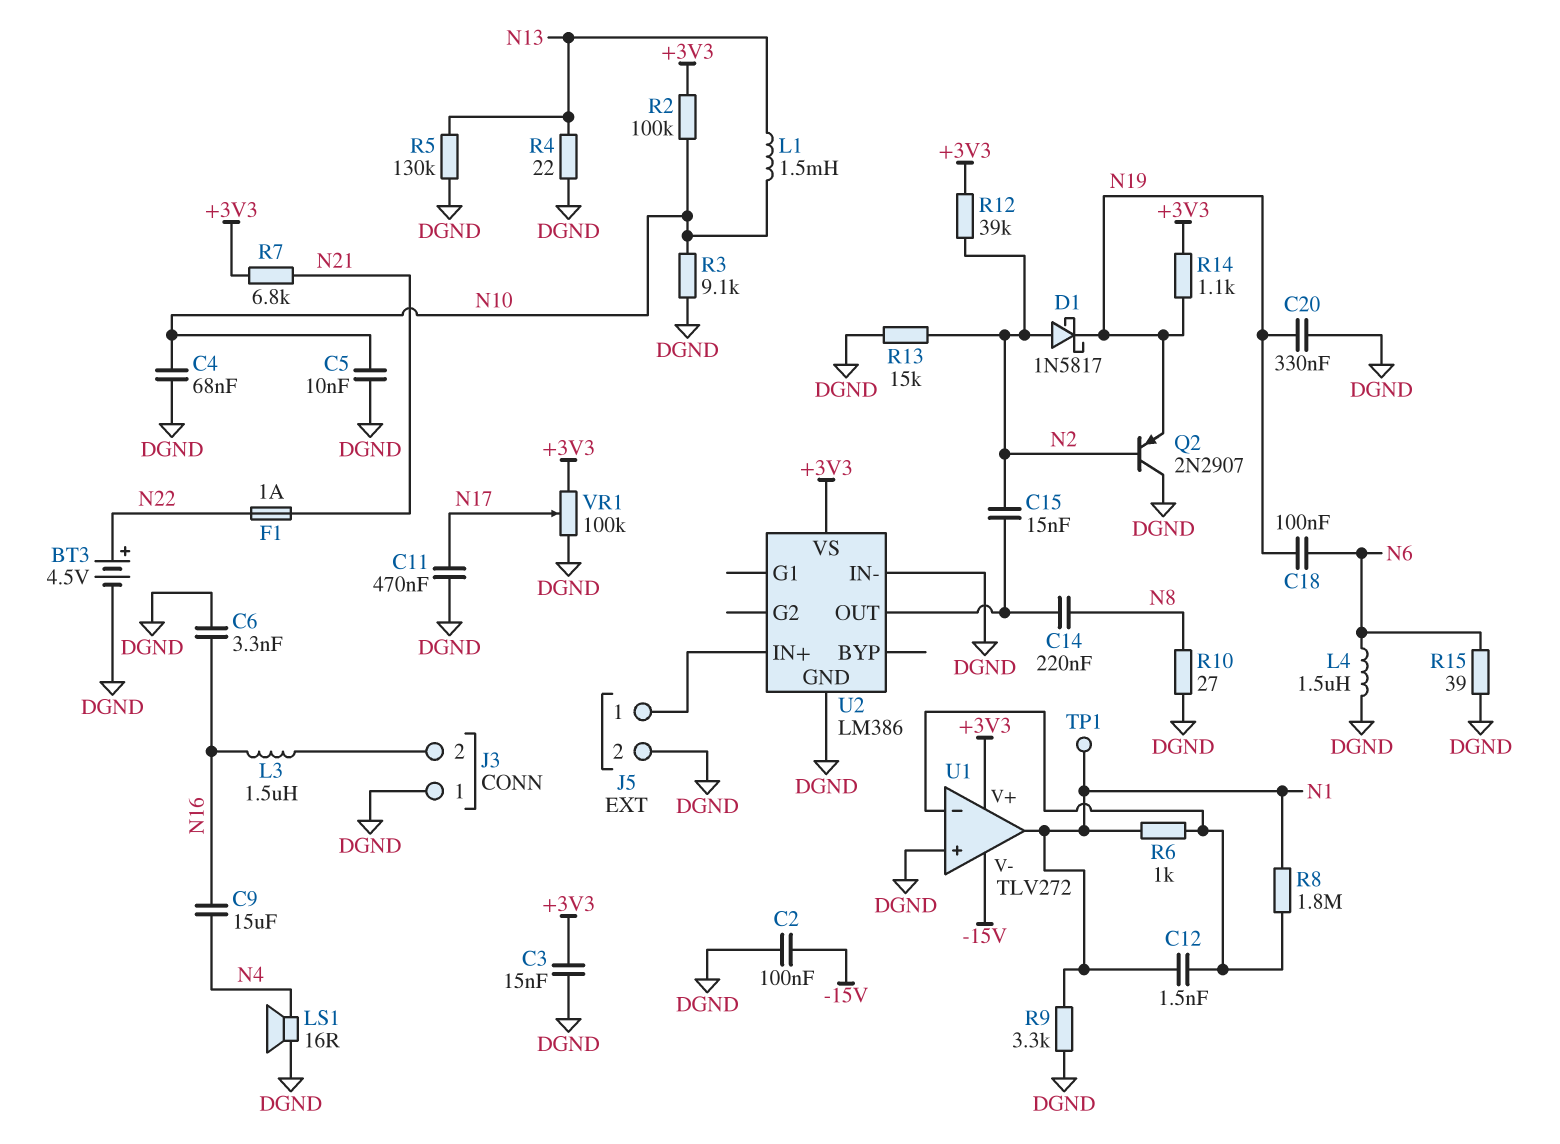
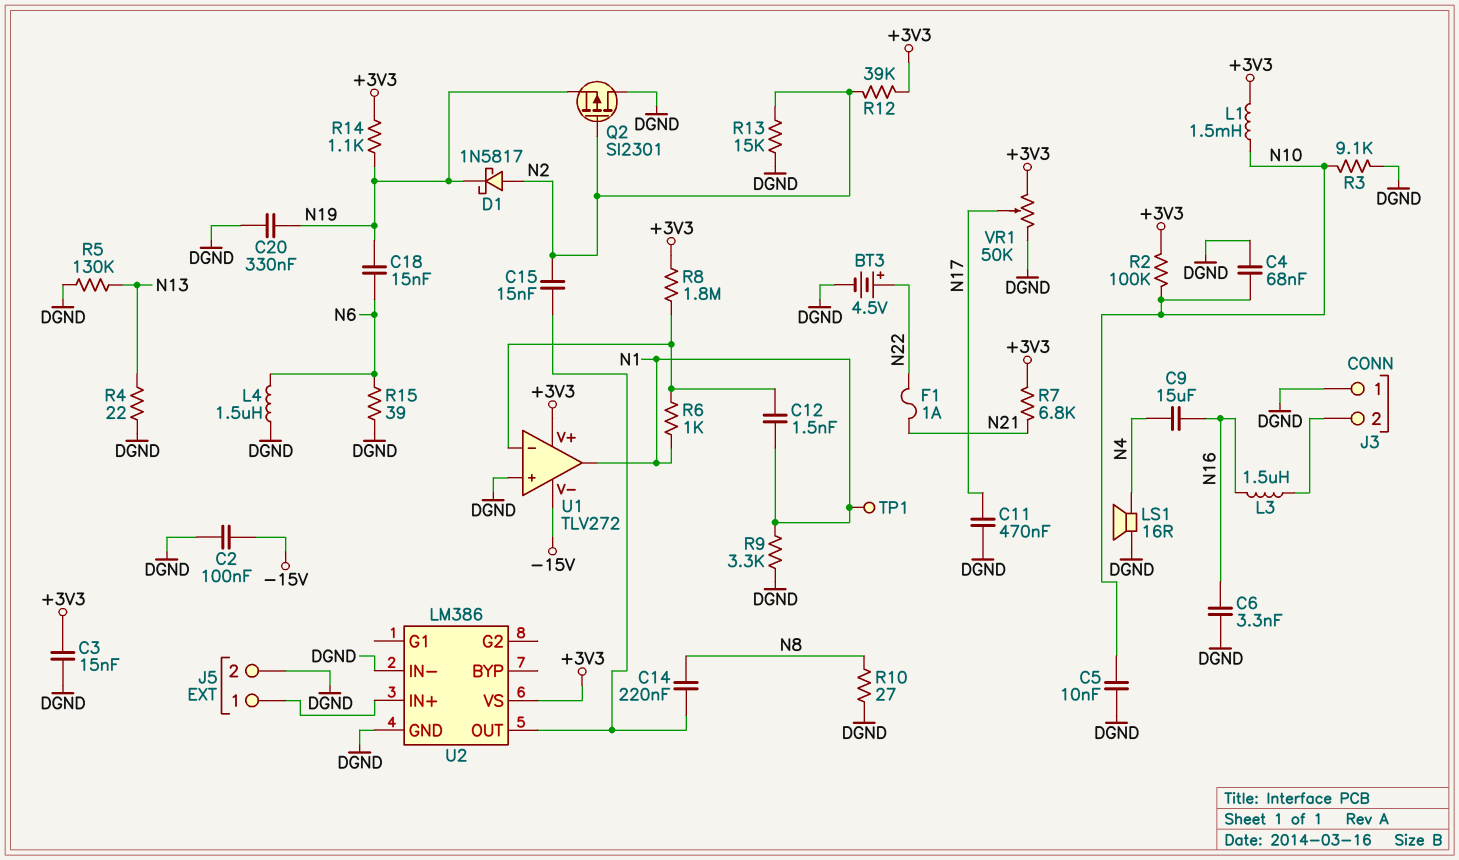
C18: 100nF (N6, N19) -> 15nF (N6, N19)
L1: 1.5mH (N10, N13) -> 1.5mH (+3V3, N10)
Q2: PNP 2N2907 (B N2, C DGND, E N19) -> PMOS SI2301 (G N2, D DGND, S N19)
R8: 1.8M (N1, U1/in-) -> 1.8M (+3V3, U1/in-)
VR1: 100k (+3V3, DGND, wiper N17) -> 50k (+3V3, DGND, wiper N17)

